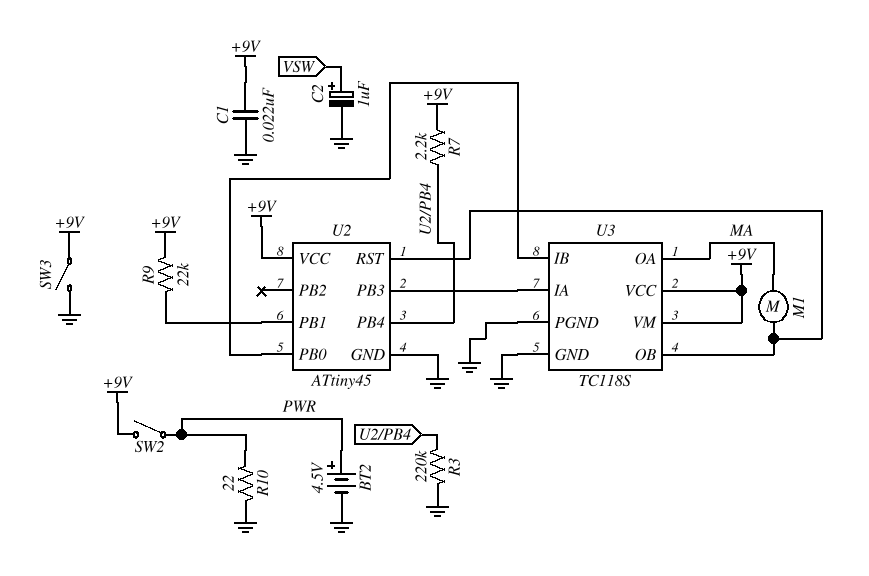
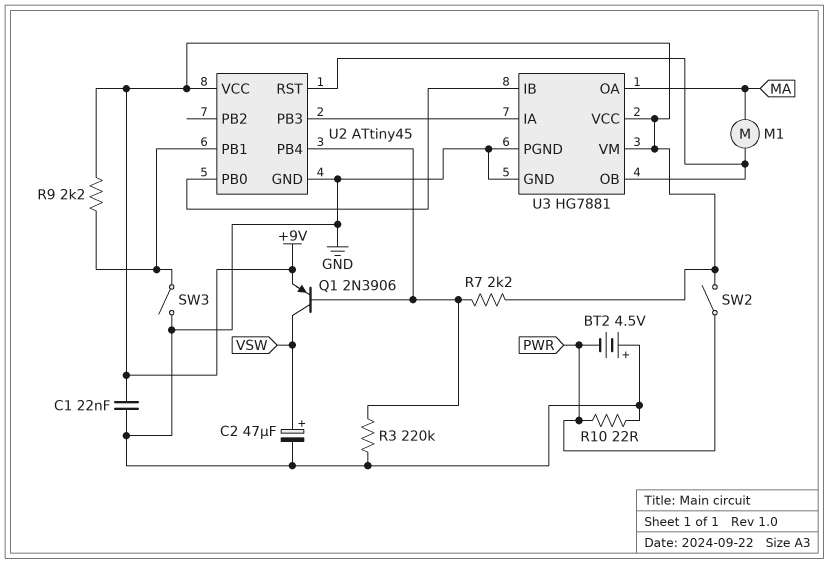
BT2: 4.5V (plus PWR, minus GND) -> 4.5V (plus GND, minus PWR)
C2: 1uF (plus VSW, minus GND) -> 47uF (plus VSW, minus GND)
Q1: none -> PNP 2N3906 (B U2/PB4, C VSW, E +9V)
R9: 22k (+9V, U2/PB1) -> 2.2k (+9V, U2/PB1)
SW3: switch (+9V, GND) -> switch (GND, U2/PB1)
U3: TC118S -> HG7881

